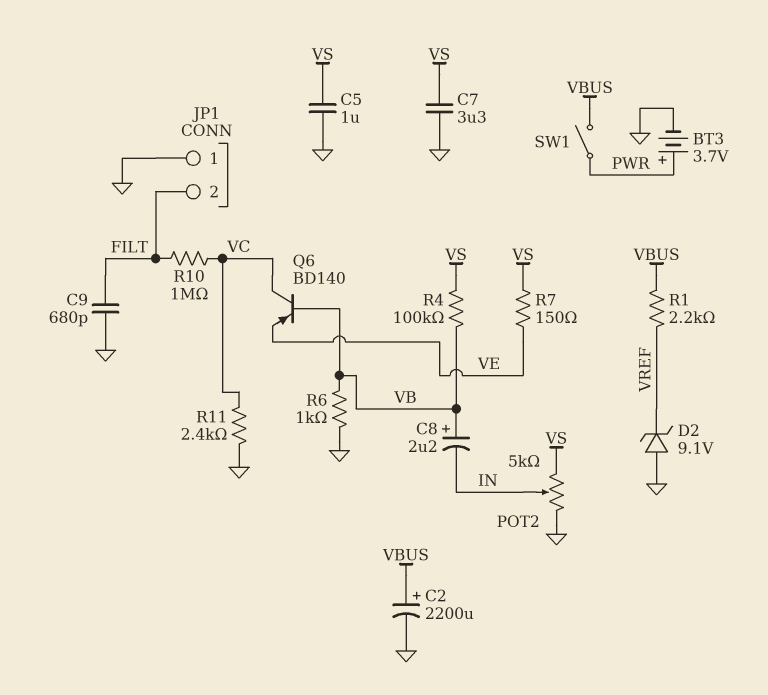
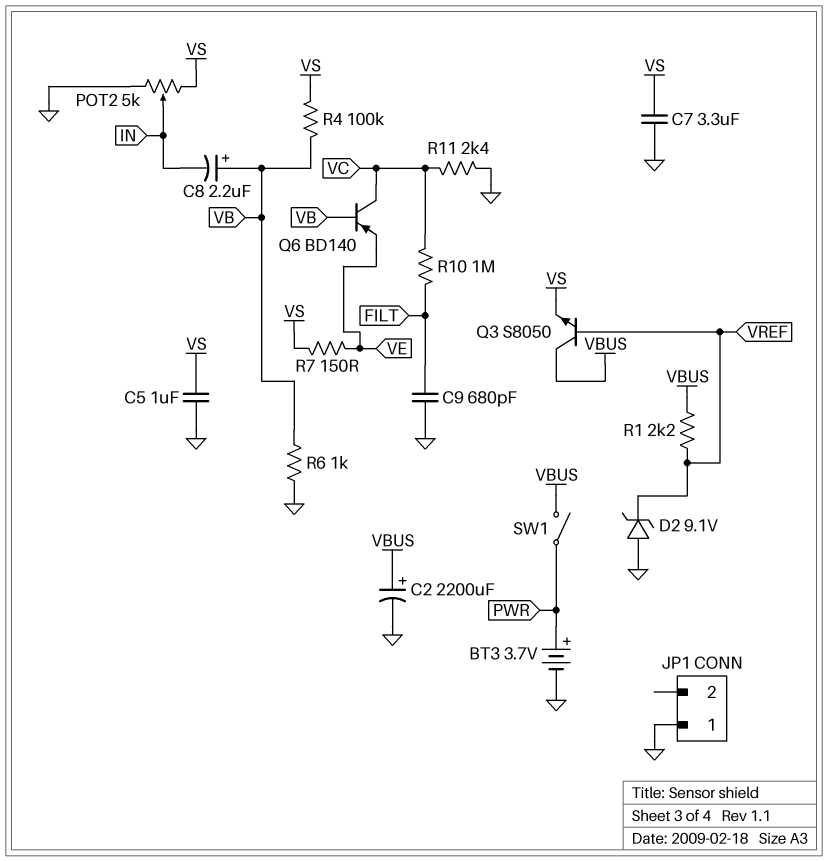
JP1 pin 2: FILT -> none
Q3: none -> NPN S8050 (B VREF, C VBUS, E VS)

